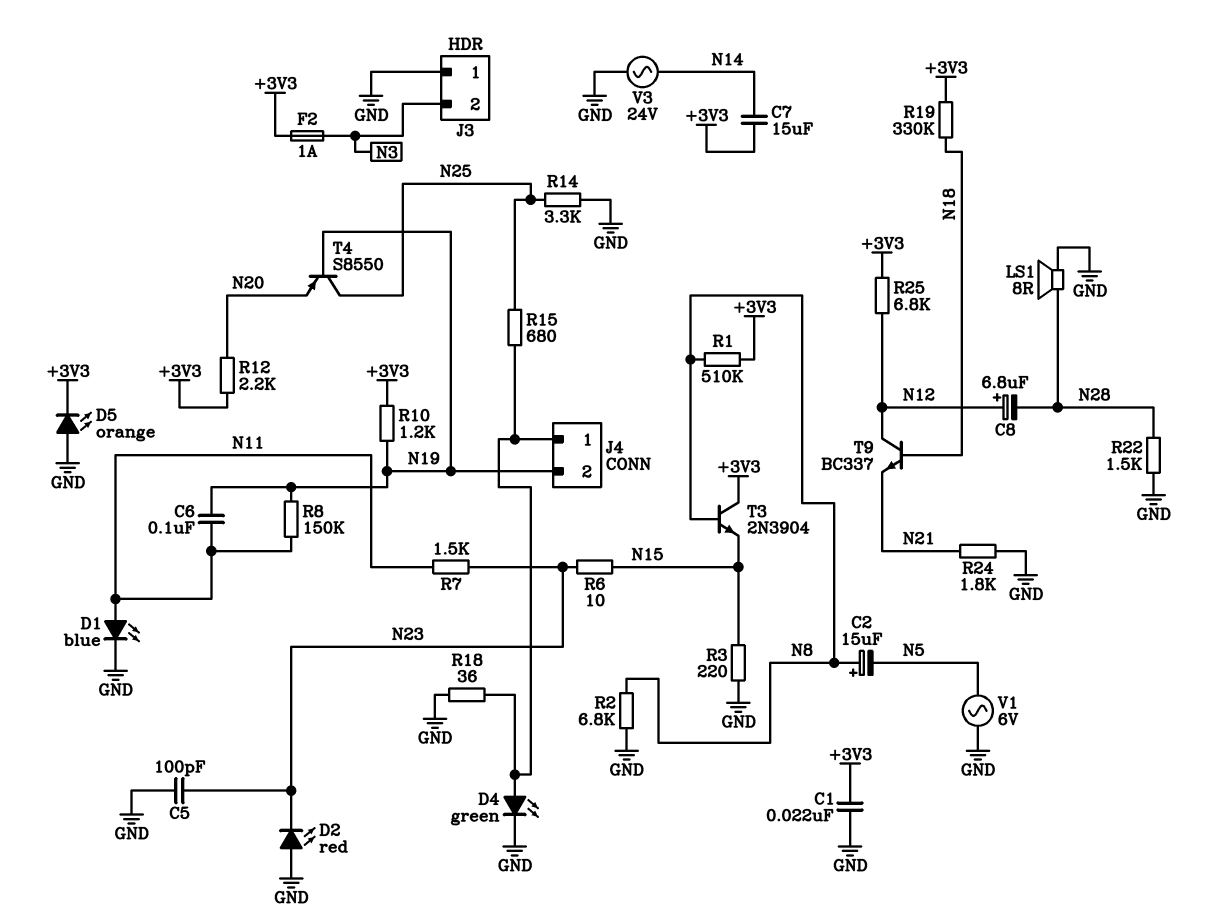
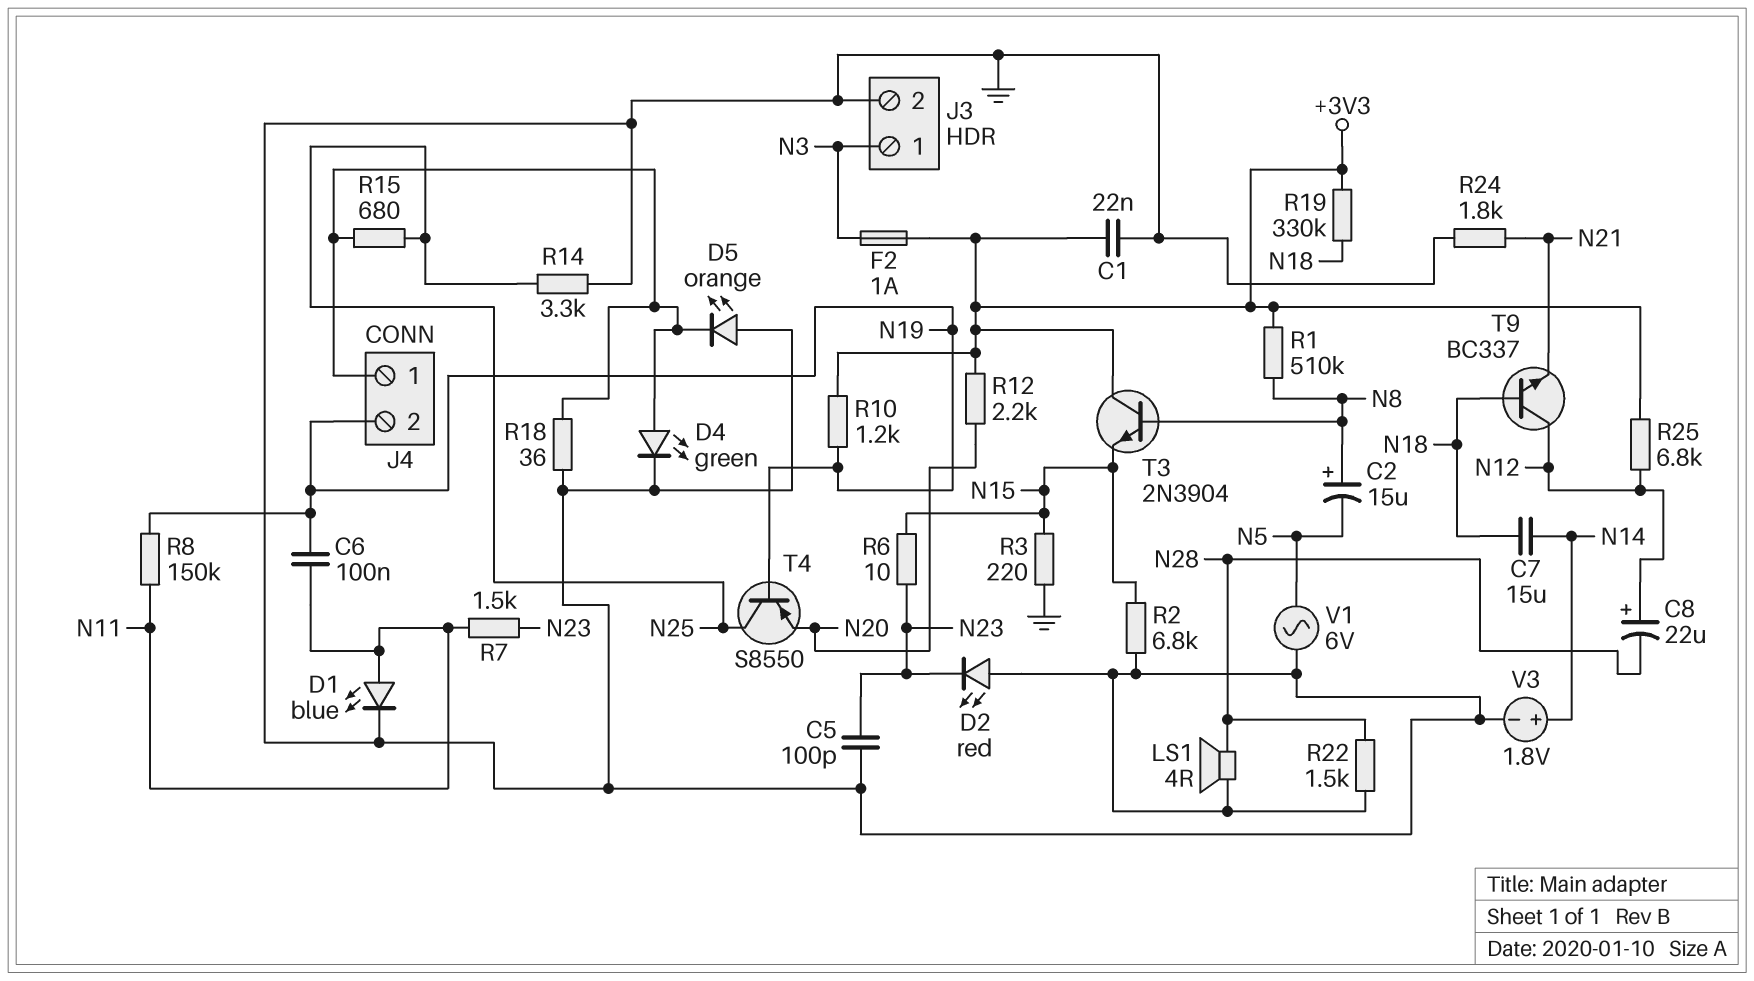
C7: 15uF (+3V3, N14) -> 15uF (N14, N18)
C8: 6.8uF (plus N12, minus N28) -> 22uF (plus N12, minus N28)
D5: LED orange (A GND, K +3V3) -> LED orange (A GND, K J4/1)
J3 pin 1: GND -> N3
J3 pin 2: N3 -> GND
LS1: speaker 8R (GND, N28) -> speaker 4R (GND, N28)
R2: 6.8k (GND, N8) -> 6.8k (GND, N15)
V3: AC 24V (GND, N14) -> 1.8V (plus N14, minus GND)

